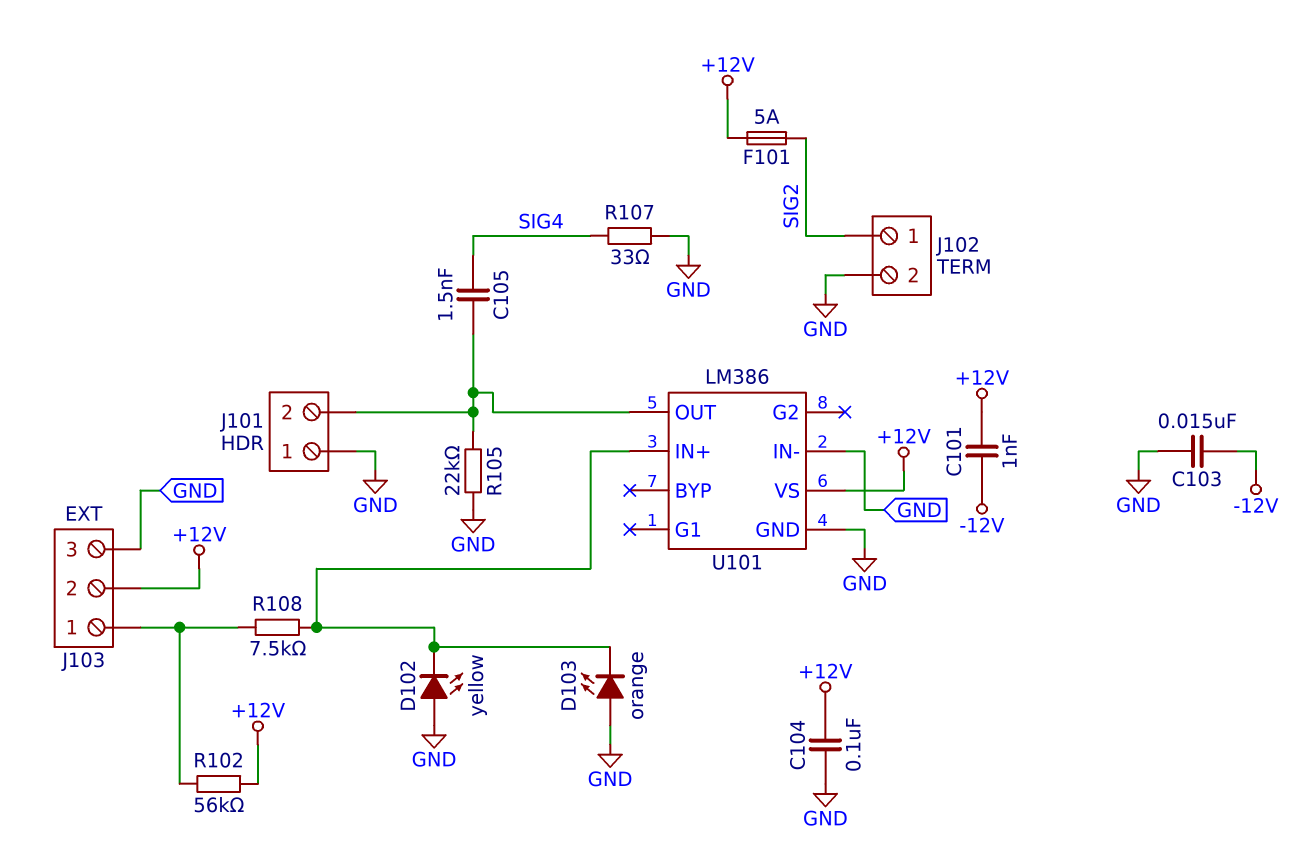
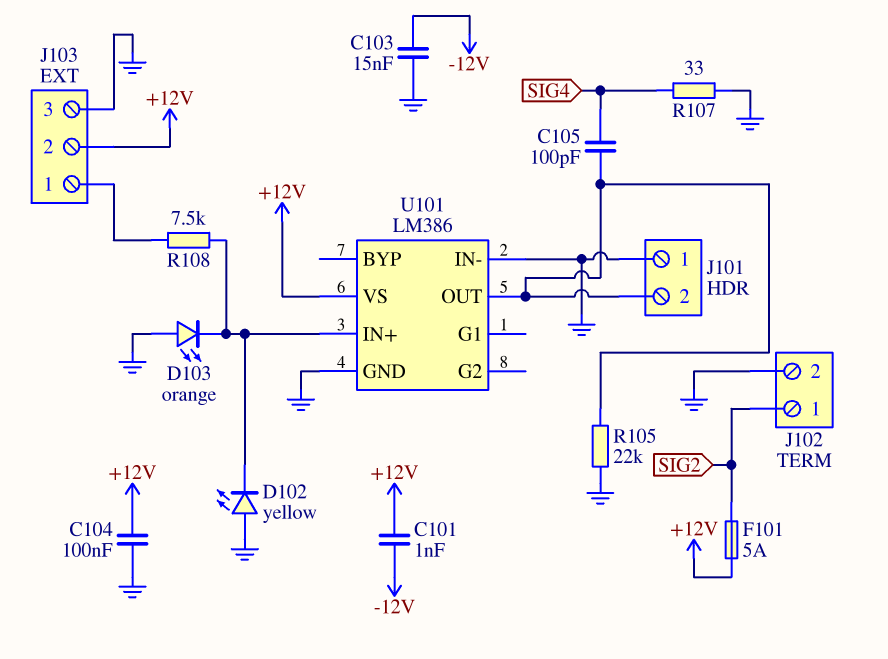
C105: 1.5nF (J101/2, SIG4) -> 100pF (J101/2, SIG4)
R102: 56k (+12V, J103/1) -> none

